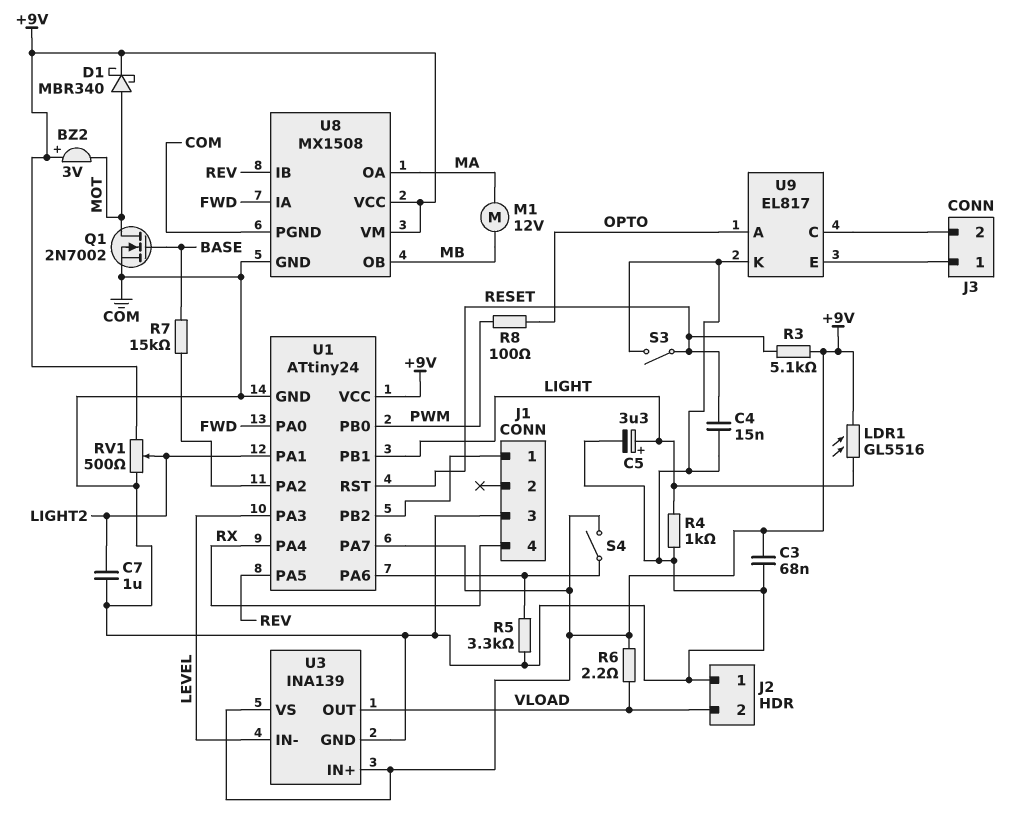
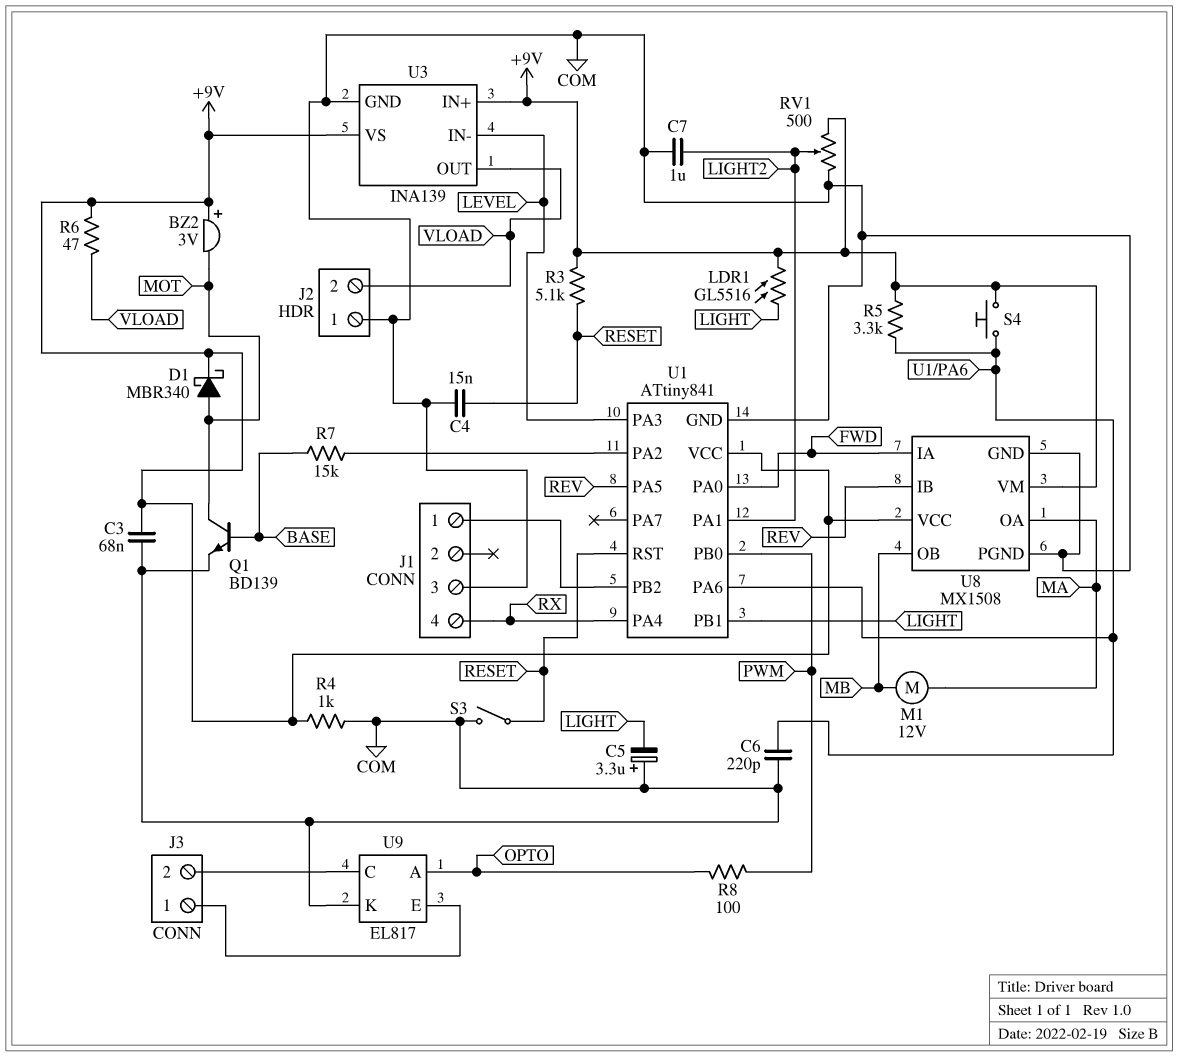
C5: 3.3uF (plus LIGHT, minus COM) -> 3.3uF (plus COM, minus LIGHT)
C6: none -> 220pF (COM, U1/PA6)
Q1: NMOS 2N7002 (G BASE, D MOT, S COM) -> NPN BD139 (B BASE, C MOT, E COM)
R4: 1k (COM, LIGHT) -> 1k (+9V, COM)
R5: 3.3k (COM, U1/PA6) -> 3.3k (+9V, U1/PA6)
R6: 2.2 (+9V, VLOAD) -> 47 (+9V, VLOAD)
S4: switch (+9V, U1/PA6) -> button (+9V, U1/PA6)
U1: ATtiny24 -> ATtiny841
U1 pin PA7: +9V -> none

